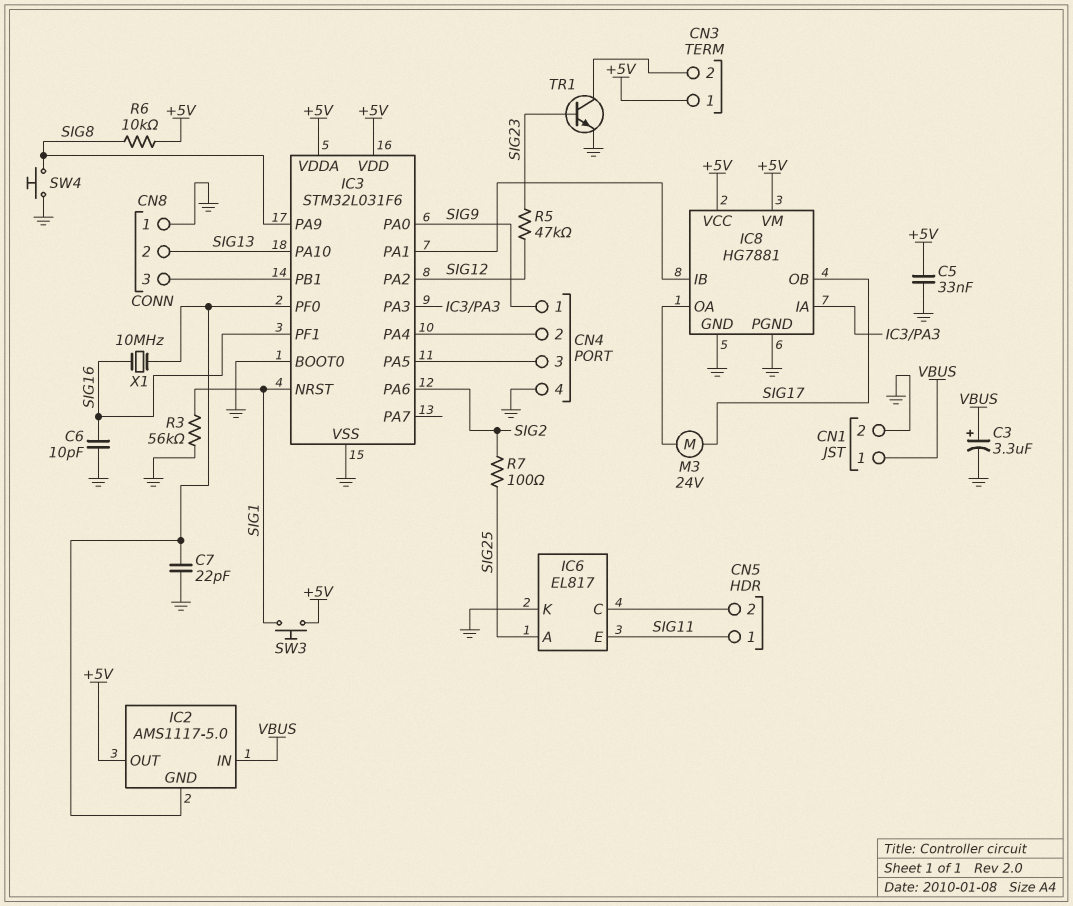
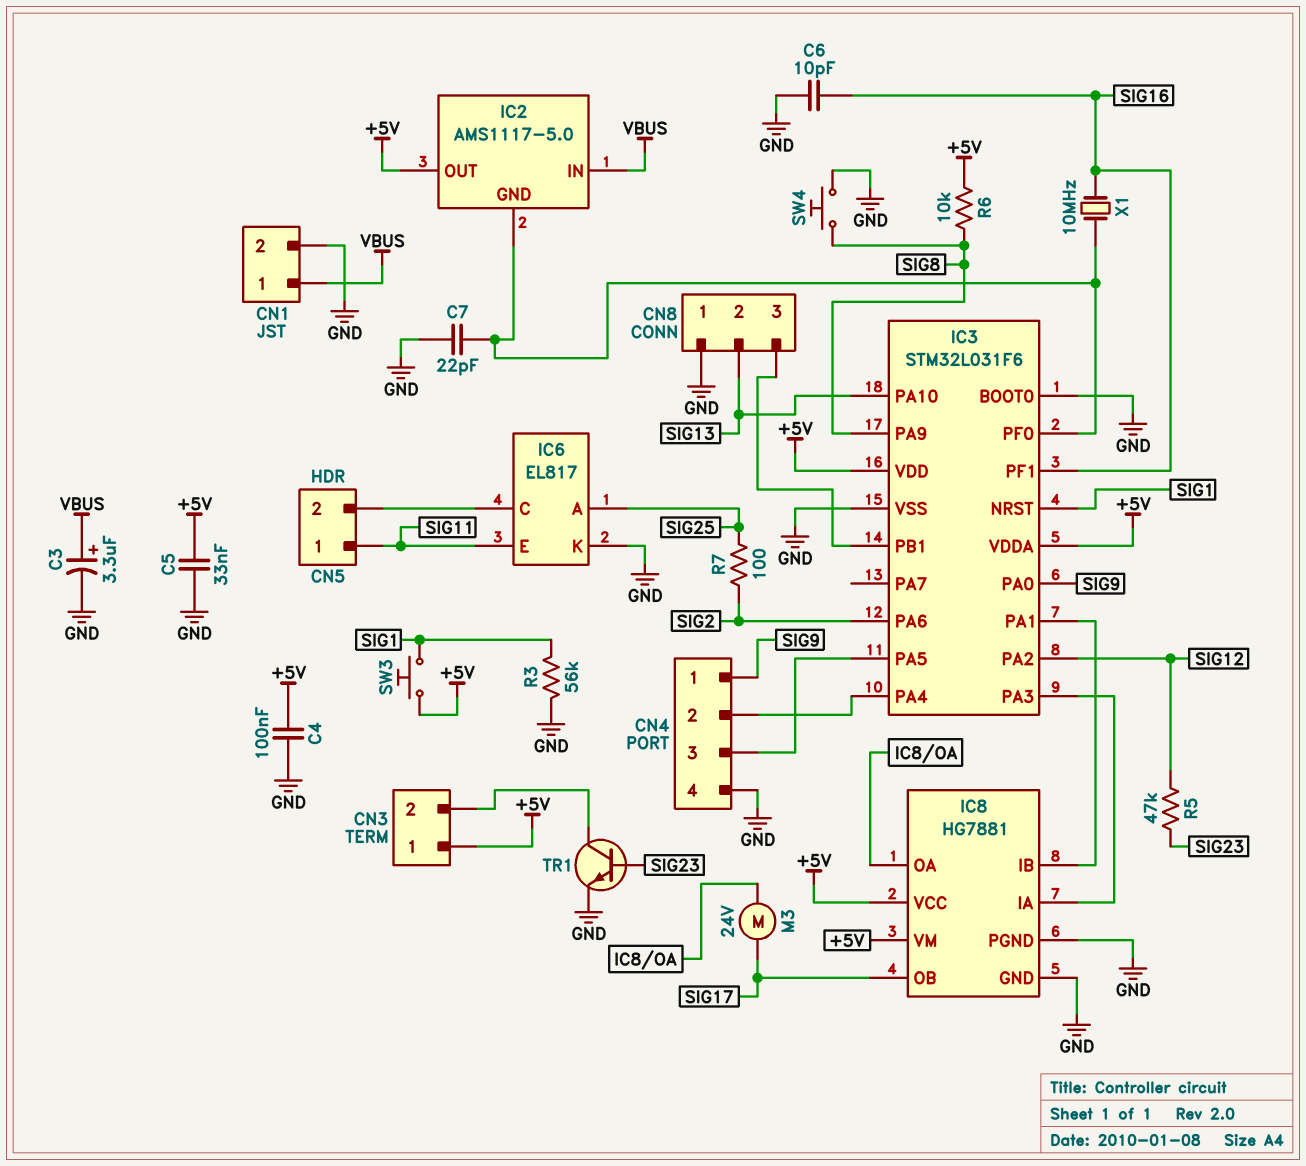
C4: none -> 100nF (+5V, GND)

